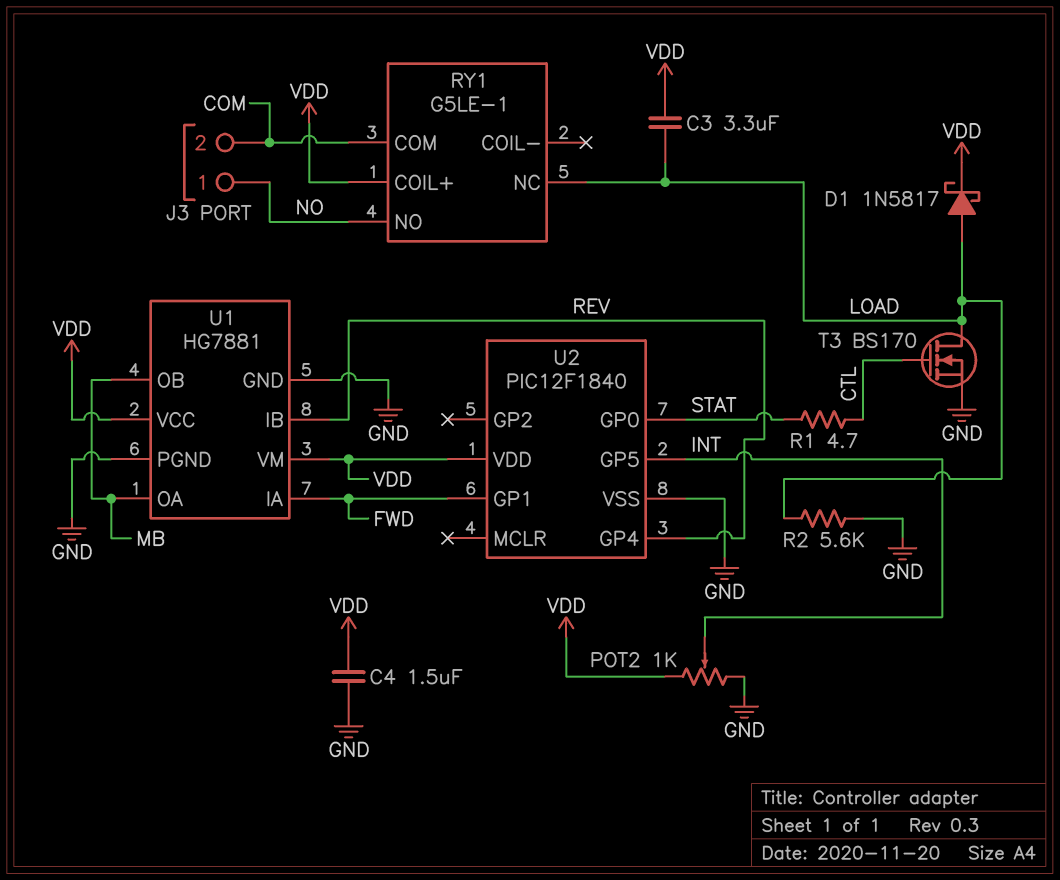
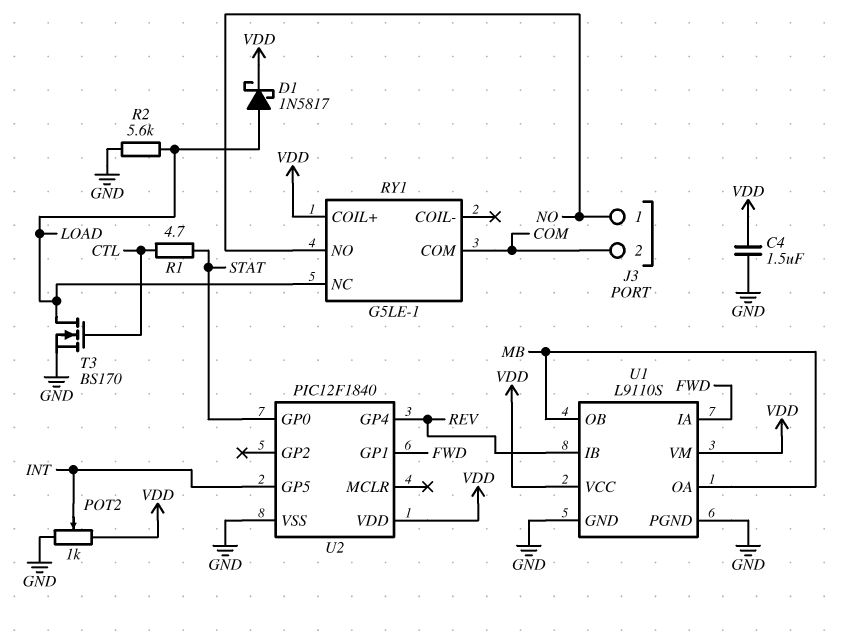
C3: 3.3uF (LOAD, VDD) -> none
U1: HG7881 -> L9110S

